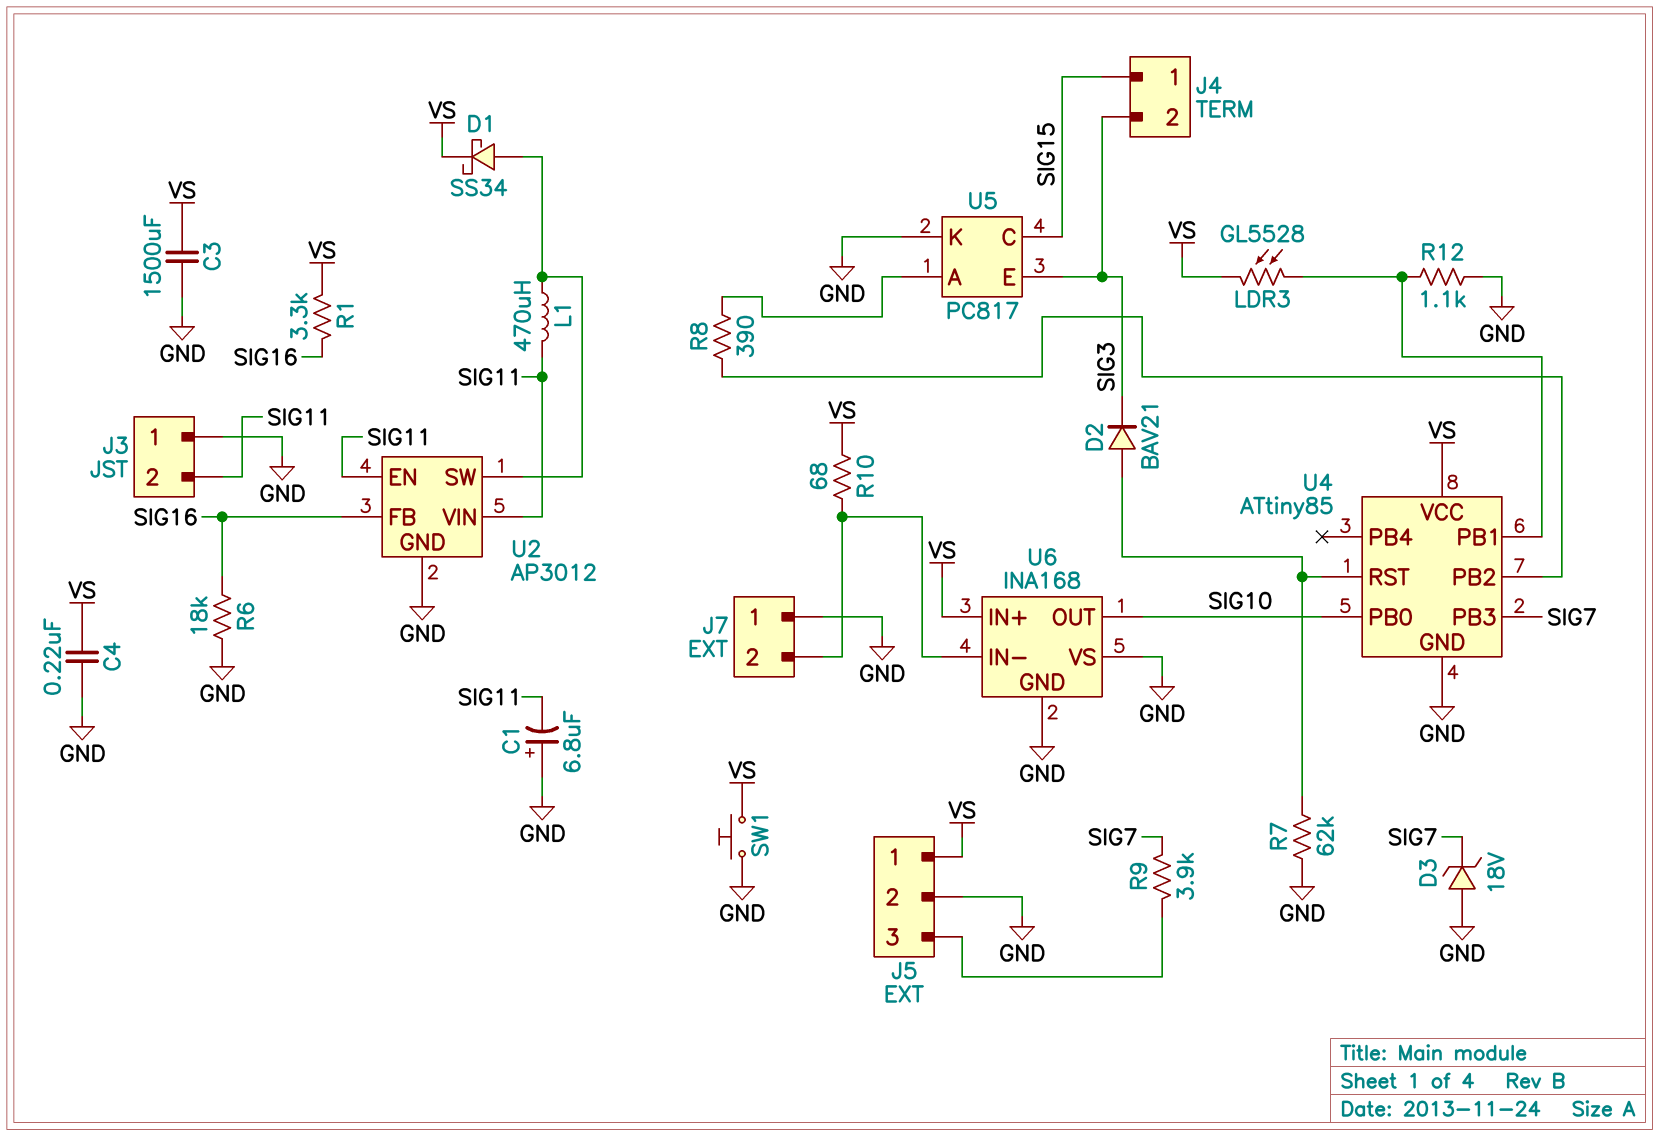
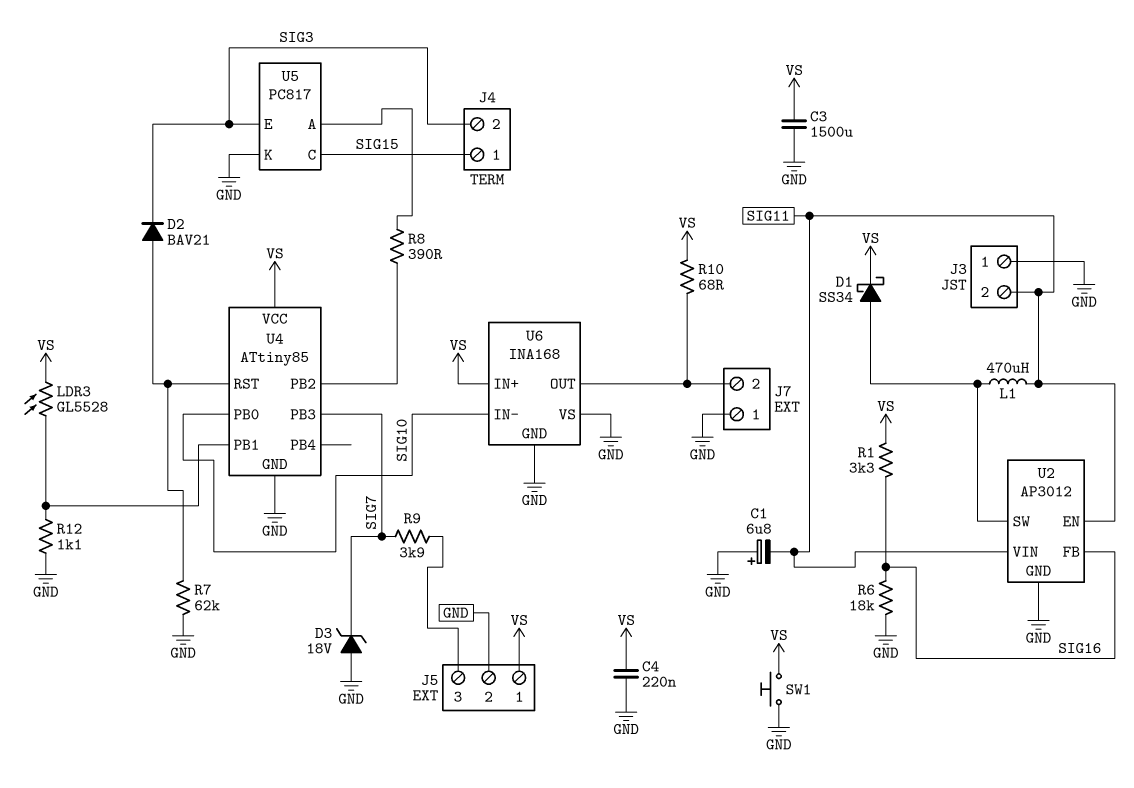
U6 pin IN-: J7/2 -> SIG10
U6 pin OUT: SIG10 -> J7/2

